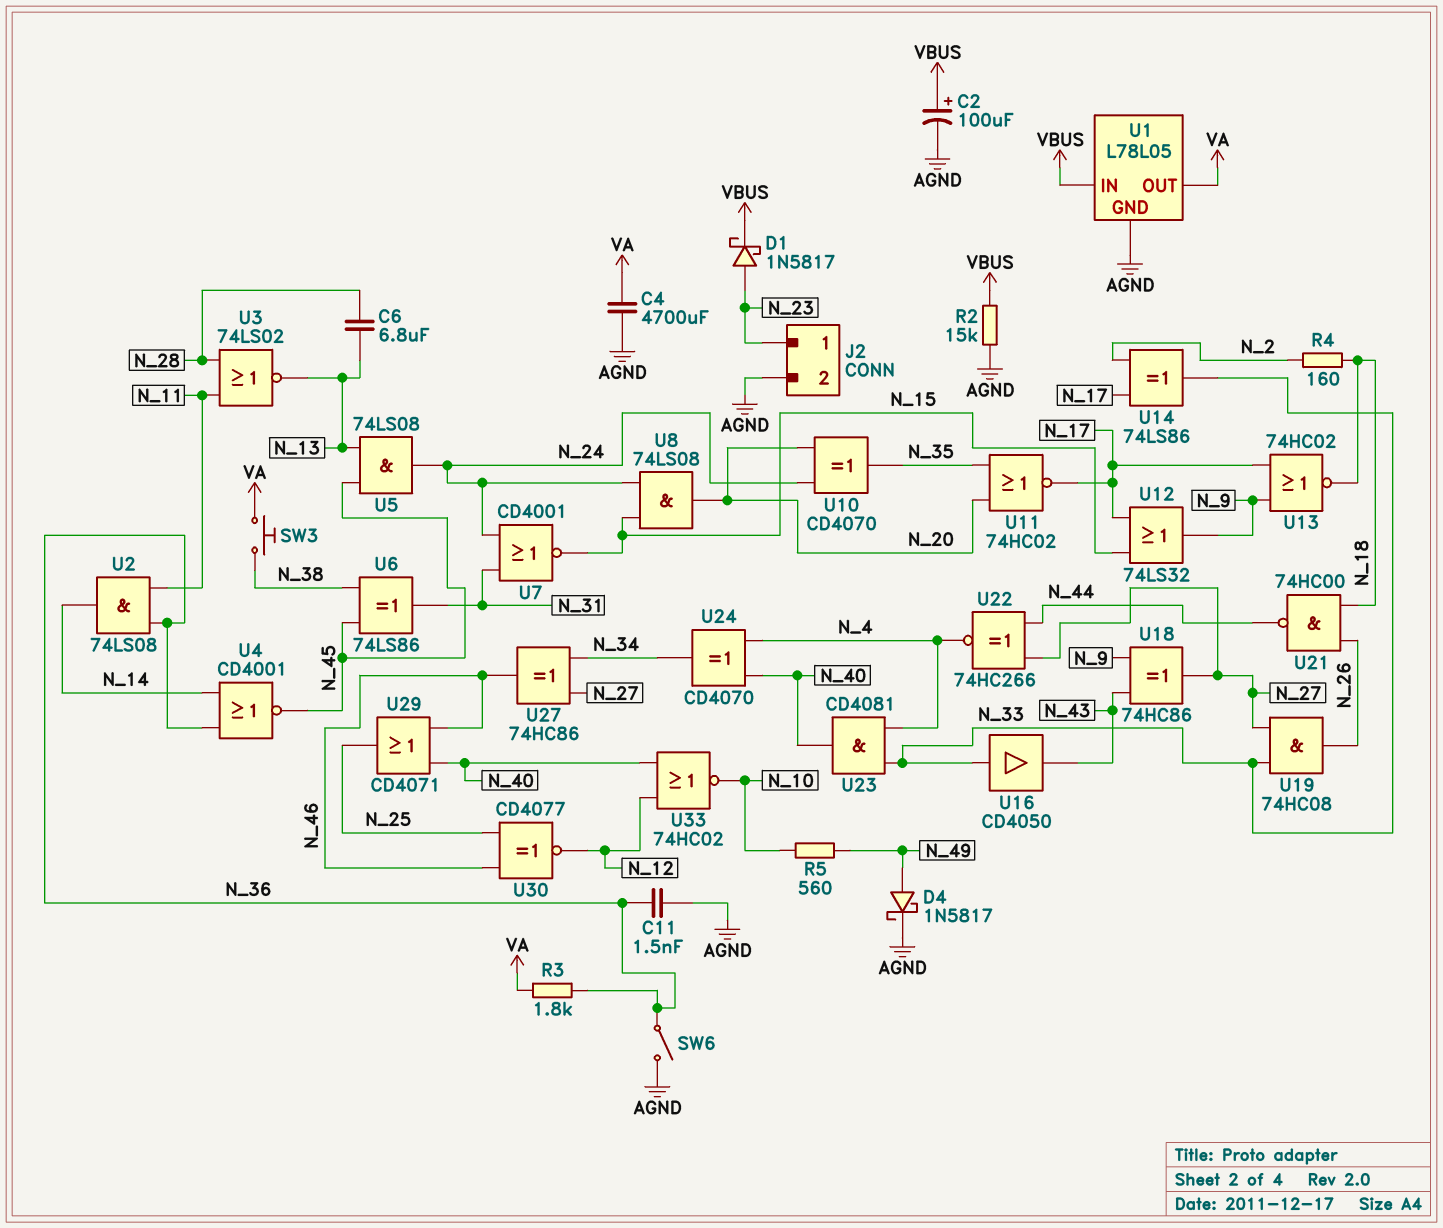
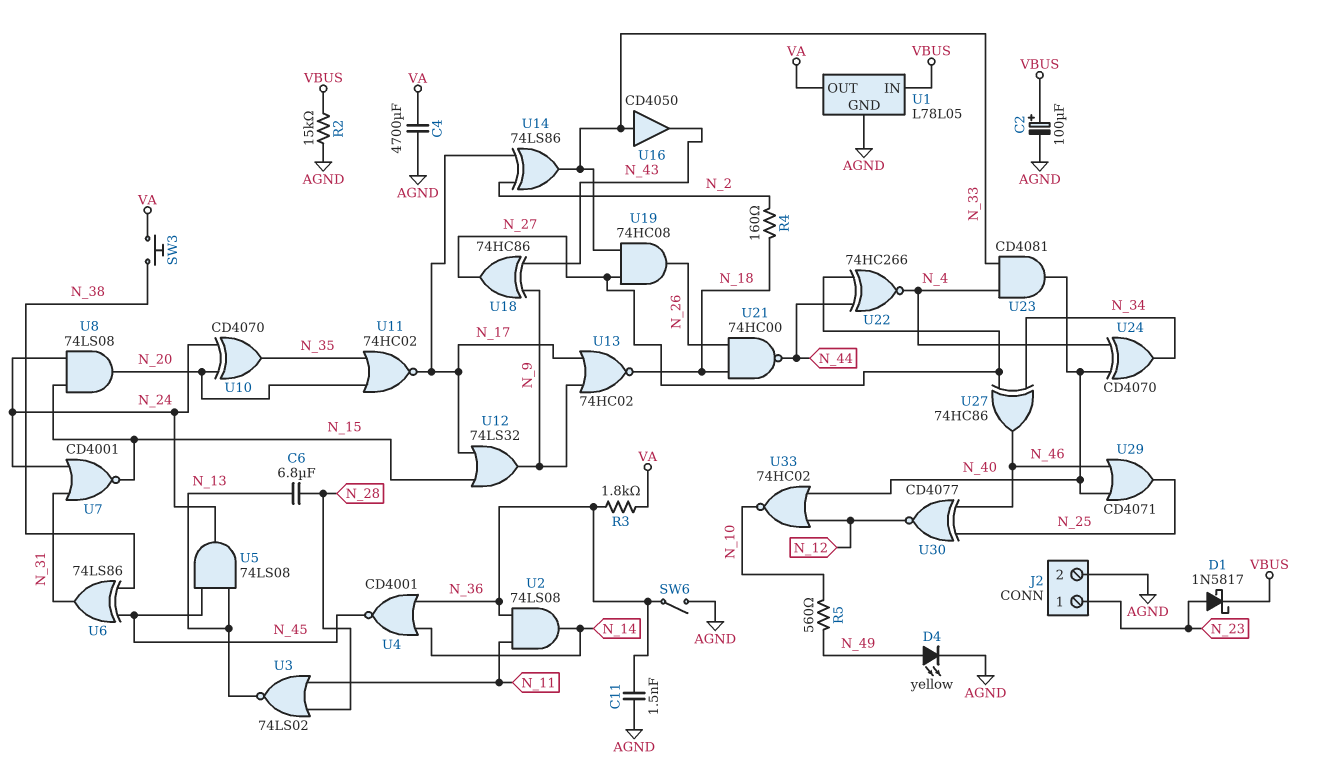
D4: schottky 1N5817 (A N_49, K AGND) -> LED yellow (A N_49, K AGND)

